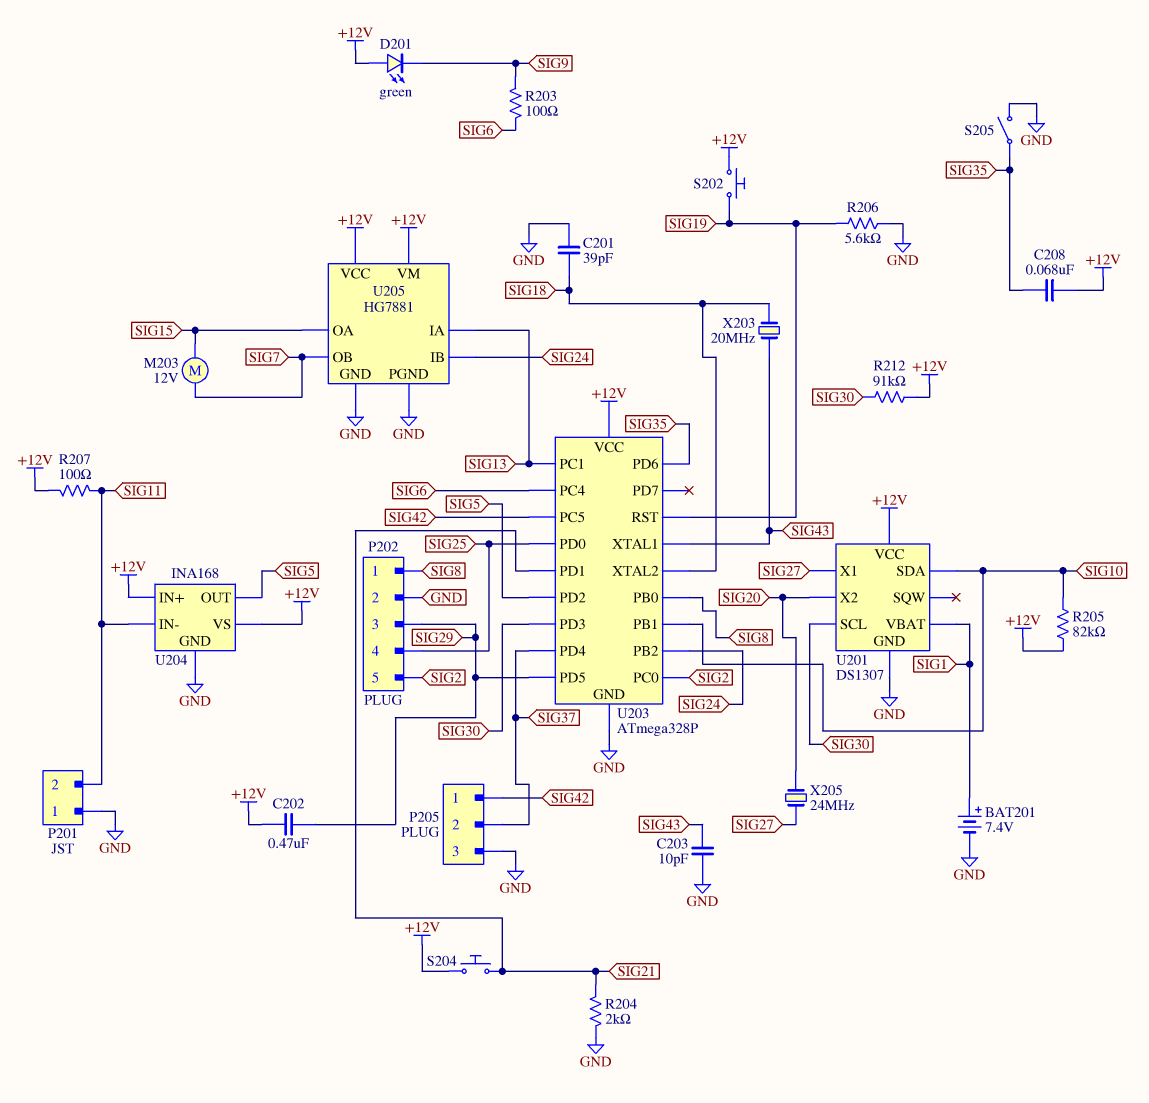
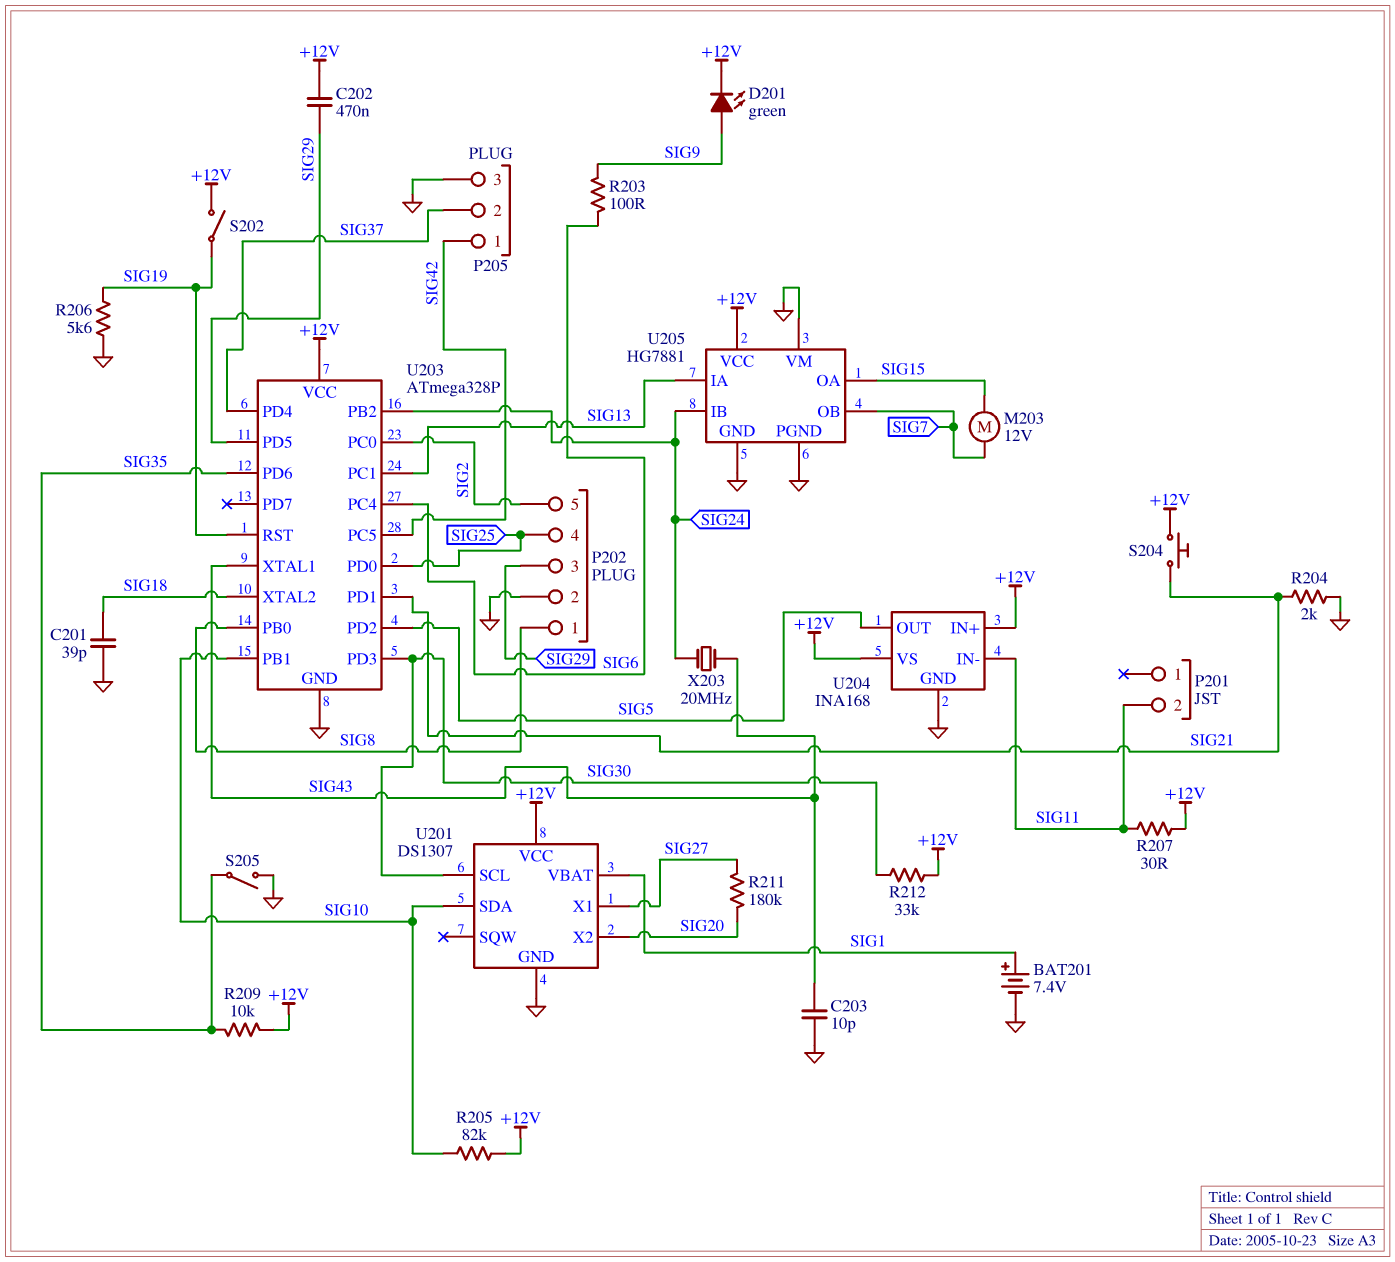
C208: 68nF (+12V, SIG35) -> none
D201: LED green (A +12V, K SIG9) -> LED green (A SIG9, K +12V)
P201 pin 1: GND -> none
R207: 100 (+12V, SIG11) -> 30 (+12V, SIG11)
R209: none -> 10k (+12V, SIG35)
R211: none -> 180k (SIG20, SIG27)
R212: 91k (+12V, SIG30) -> 33k (+12V, SIG30)
S202: button (+12V, SIG19) -> switch (+12V, SIG19)
U205 pin VM: +12V -> GND
X203: 20MHz (SIG18, SIG43) -> 20MHz (SIG24, SIG43)
X205: 24MHz (SIG20, SIG27) -> none

